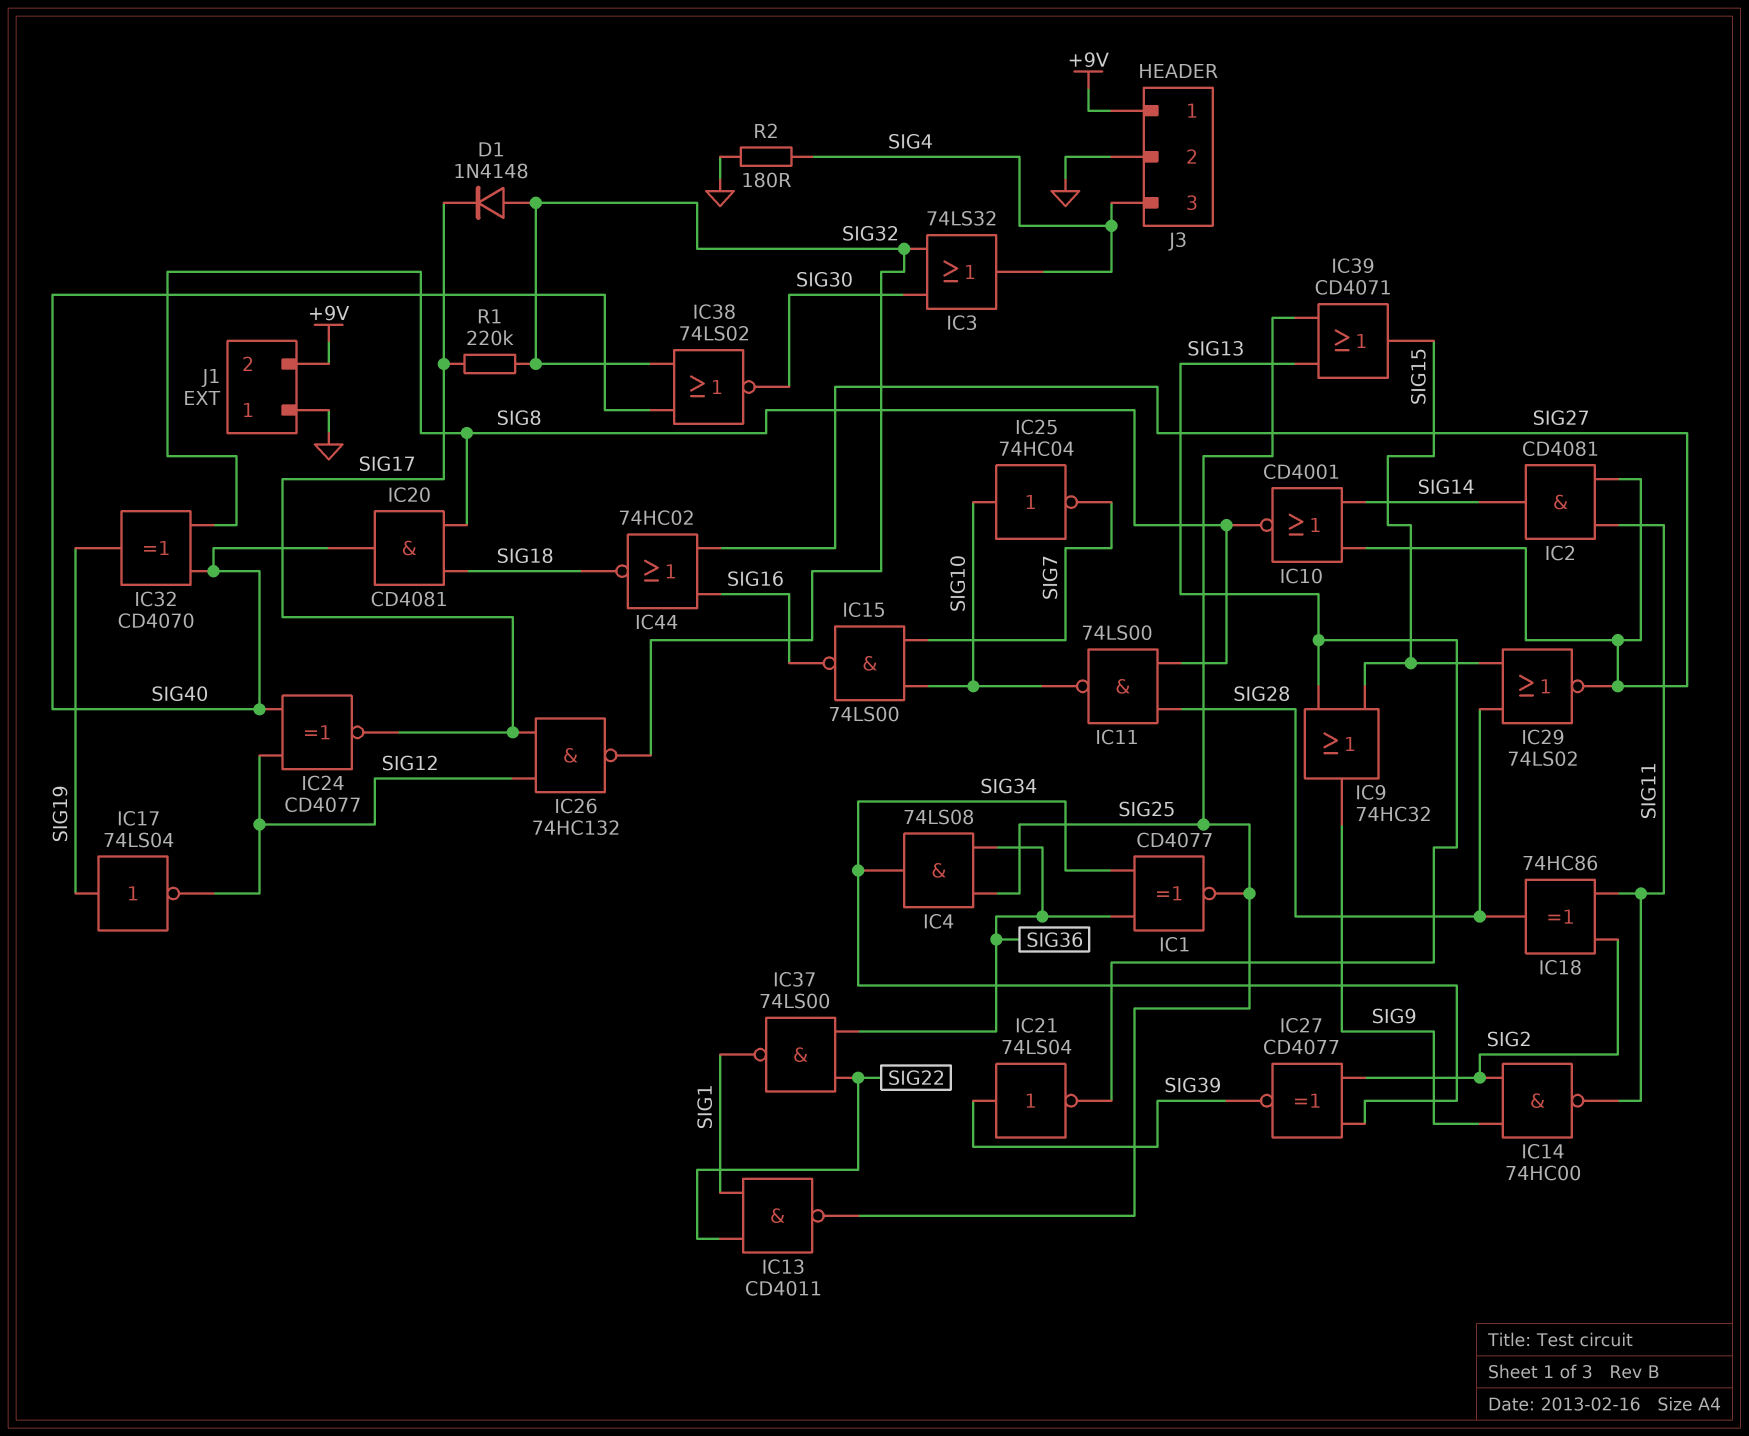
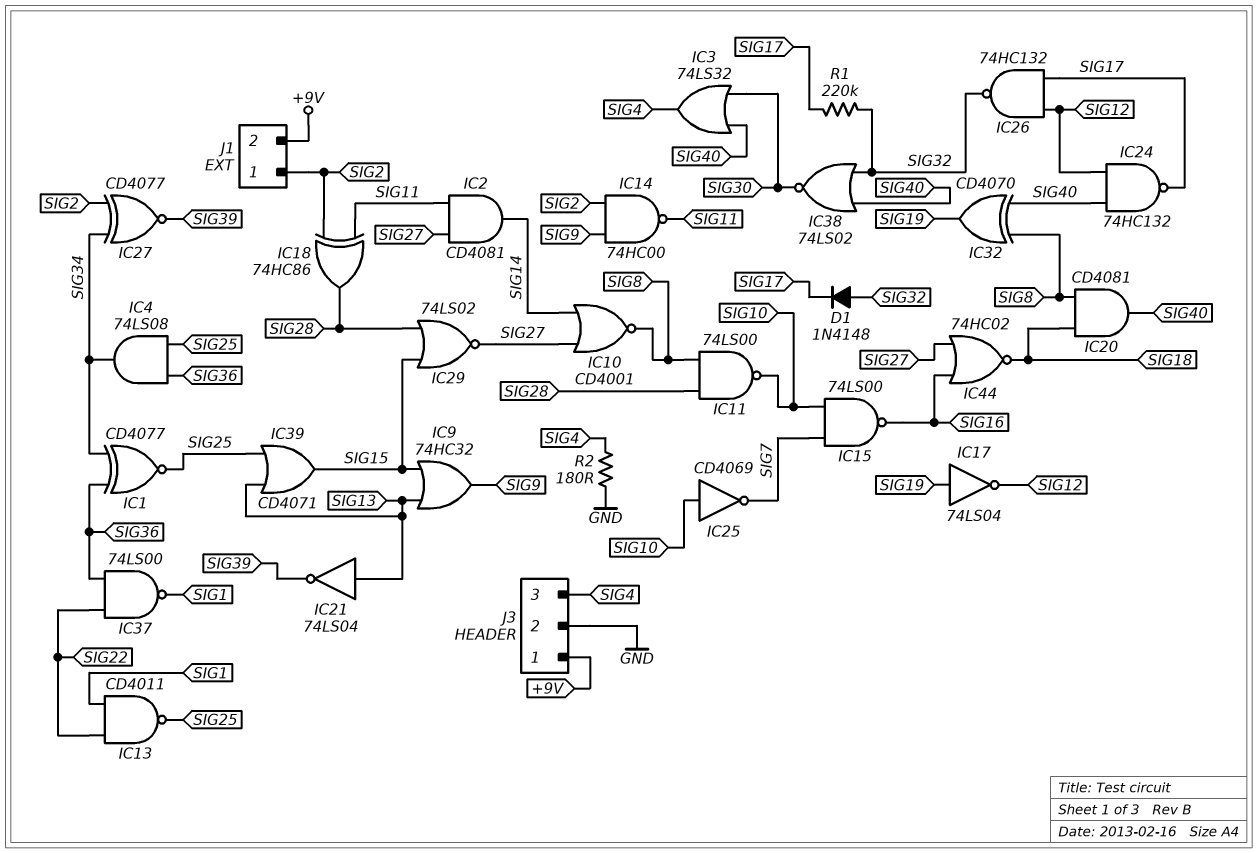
IC3: OR 74LS32 (in SIG30, in SIG32, out SIG4) -> OR 74LS32 (in SIG30, in SIG40, out SIG4)
IC21: NOT 74LS04 (in SIG39, out SIG13) -> NOT 74LS04 (in SIG13, out SIG39)
IC24: XNOR CD4077 (in SIG12, in SIG40, out SIG17) -> NAND 74HC132 (in SIG12, in SIG40, out SIG17)
IC25: NOT 74HC04 (in SIG10, out SIG7) -> NOT CD4069 (in SIG10, out SIG7)
J1 pin 1: GND -> SIG2

